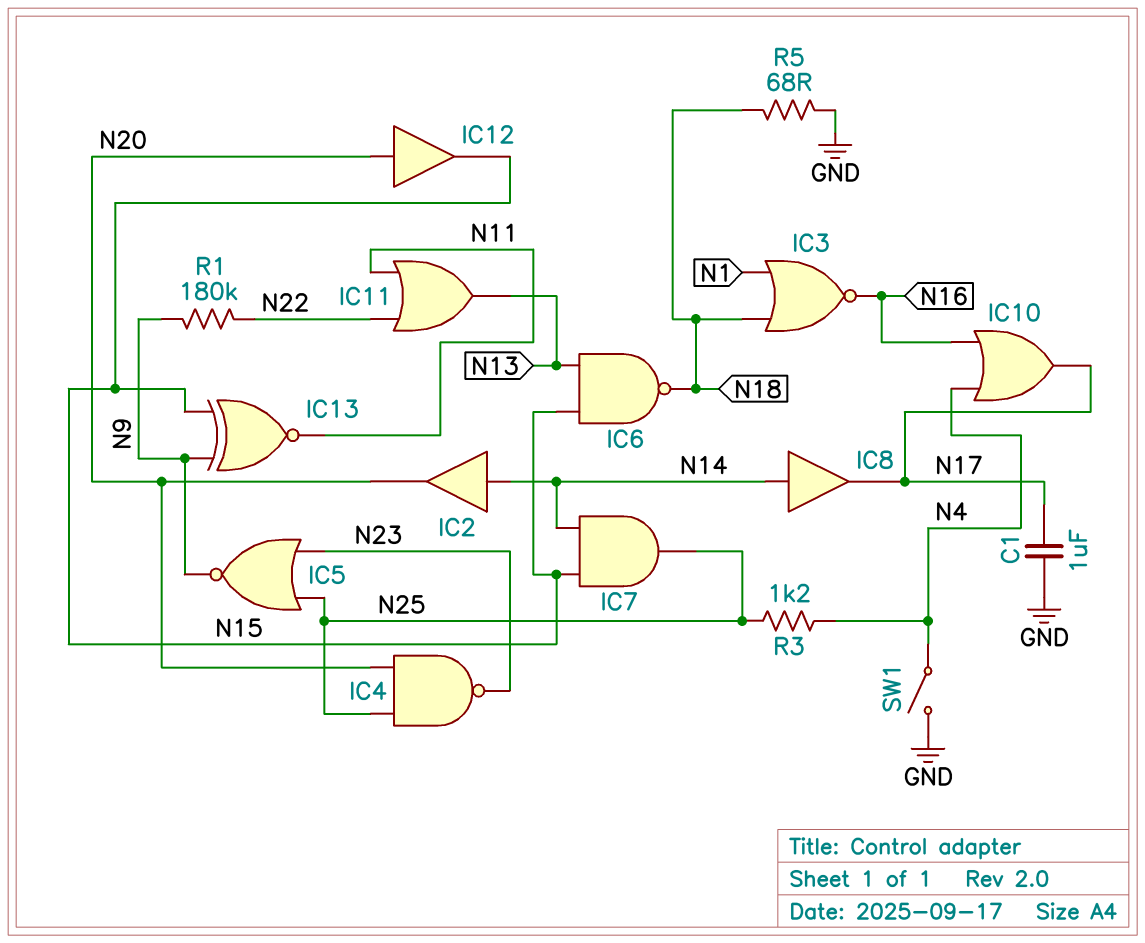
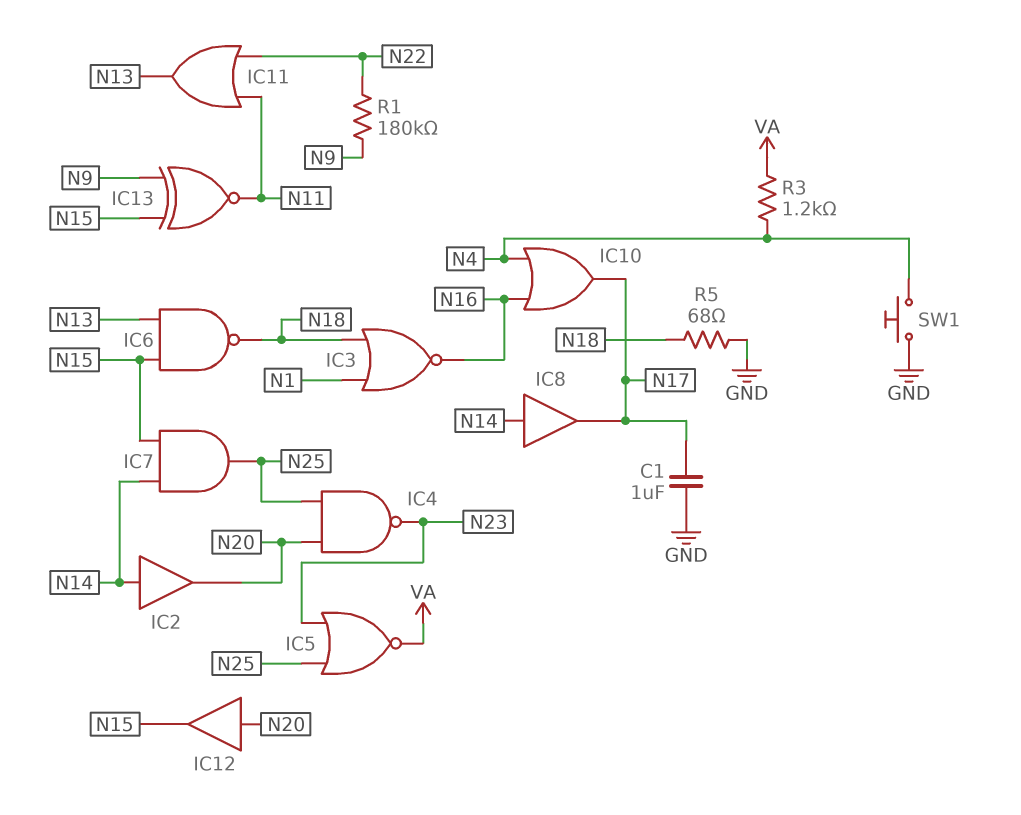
IC5: NOR (in N23, in N25, out N9) -> NOR (in N23, in N25, out VA)
R3: 1.2k (N4, N25) -> 1.2k (N4, VA)
SW1: switch (GND, N4) -> button (GND, N4)

